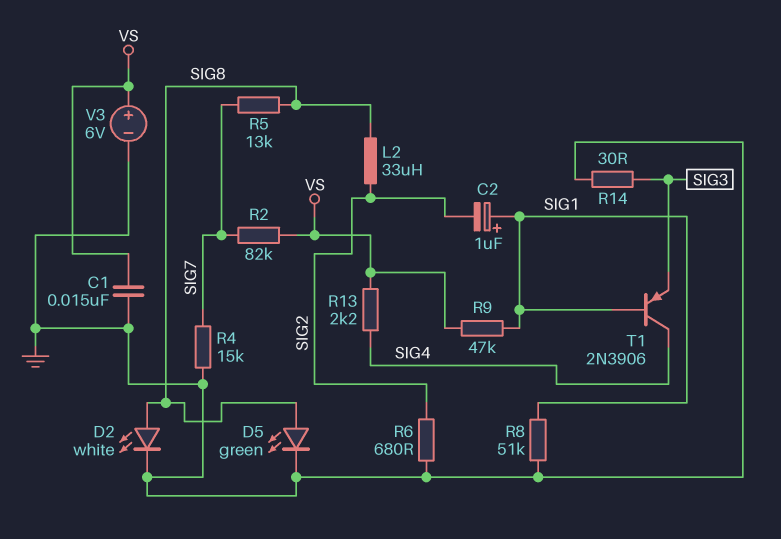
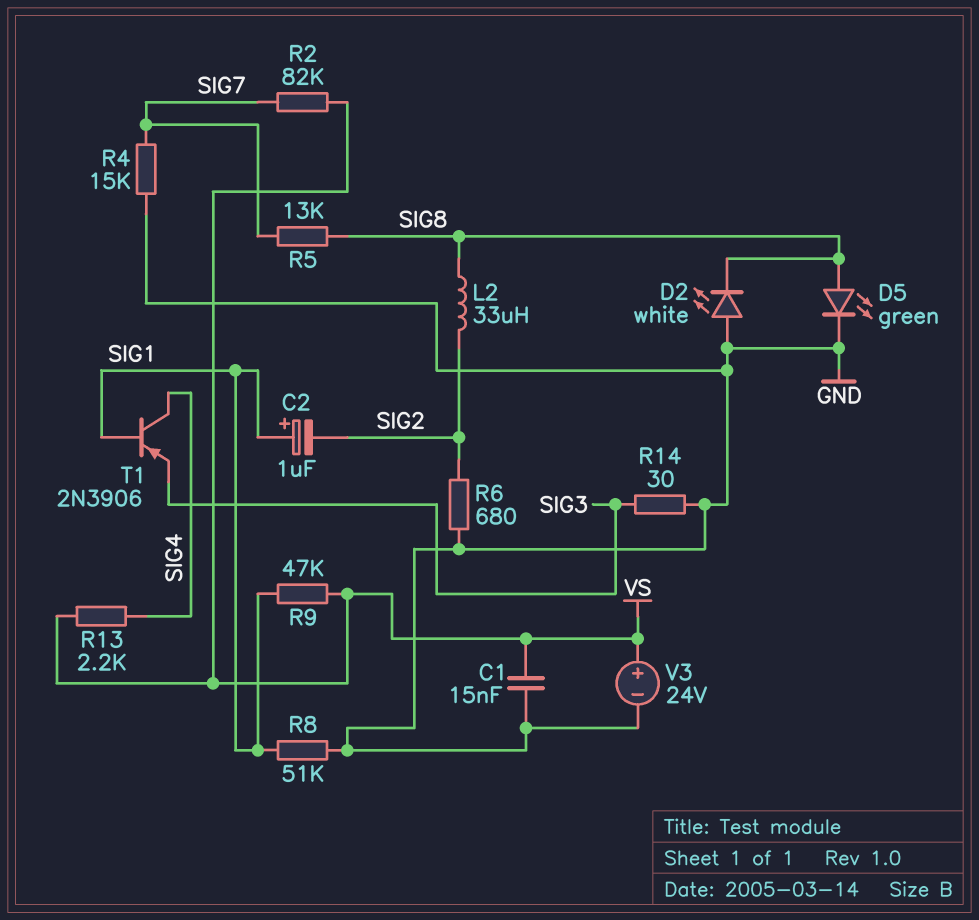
D2: LED white (A SIG8, K GND) -> LED white (A GND, K SIG8)
V3: 6V (plus VS, minus GND) -> 24V (plus VS, minus GND)

